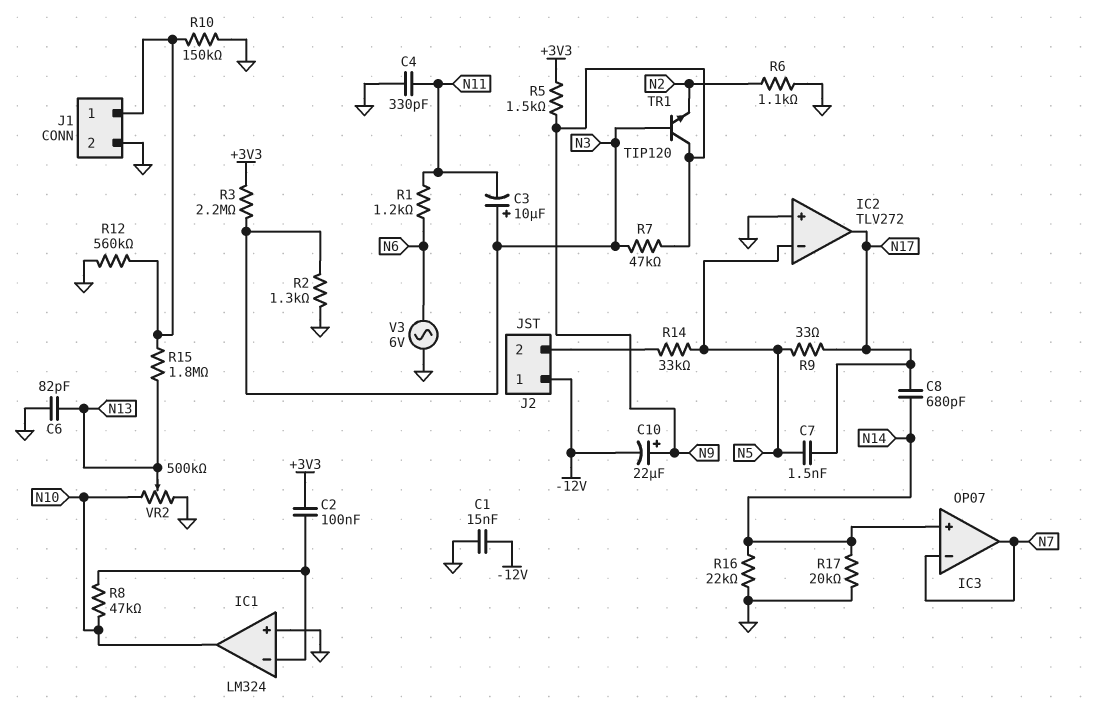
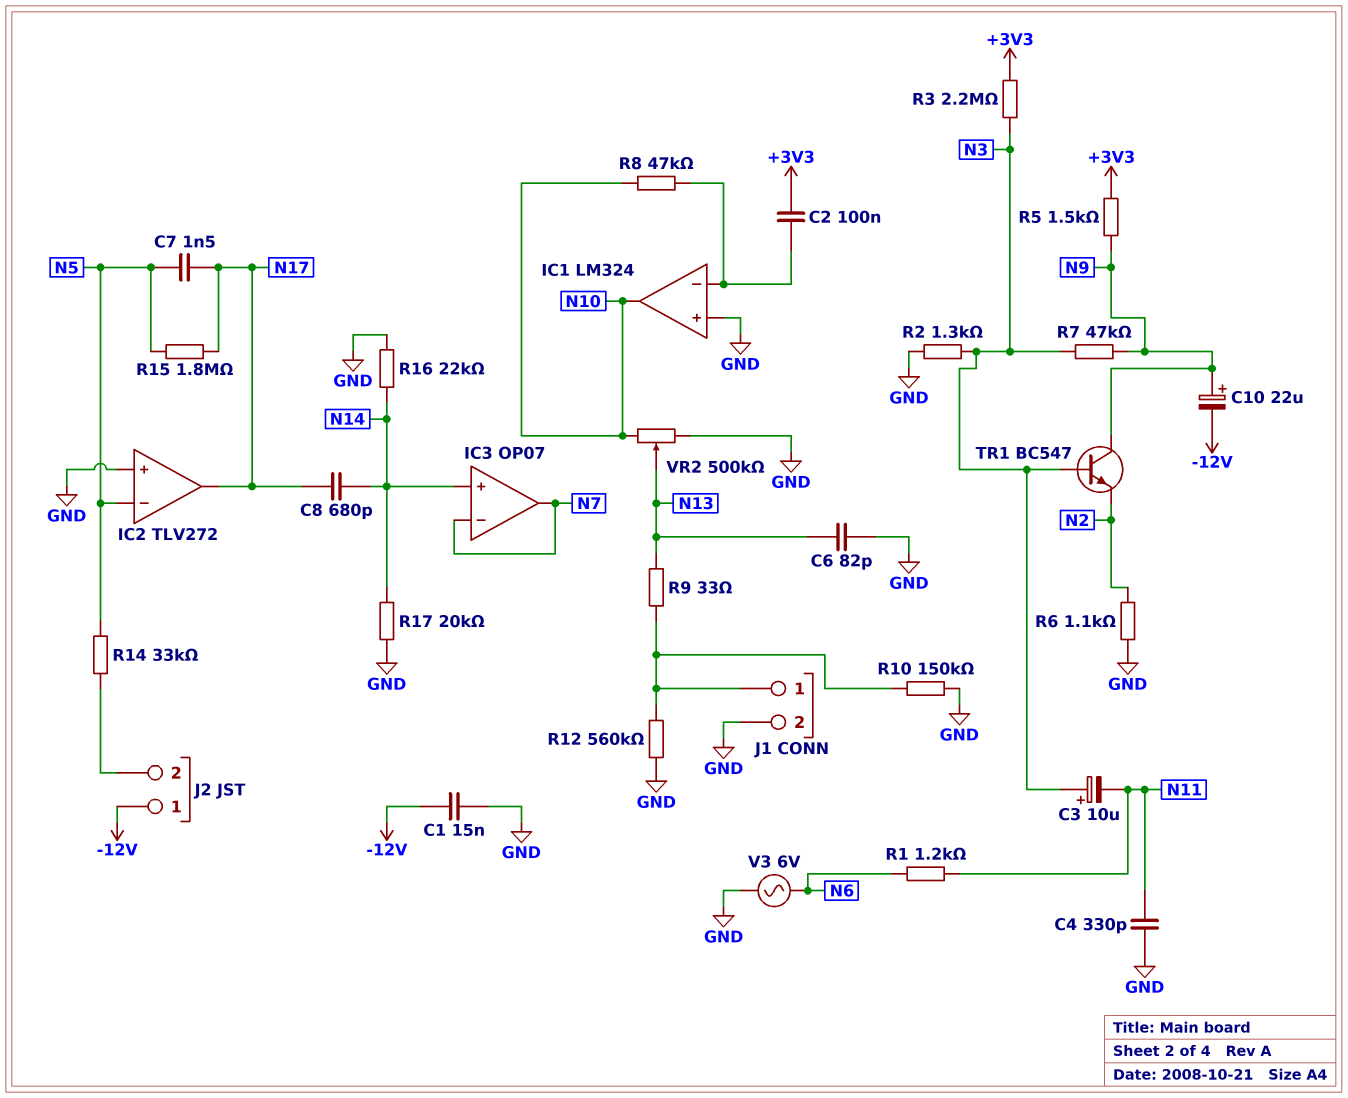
R9: 33 (N5, N17) -> 33 (J1/1, N13)
R15: 1.8M (J1/1, N13) -> 1.8M (N5, N17)
TR1: NPN TIP120 (B N3, C N9, E N2) -> NPN BC547 (B N3, C N9, E N2)

